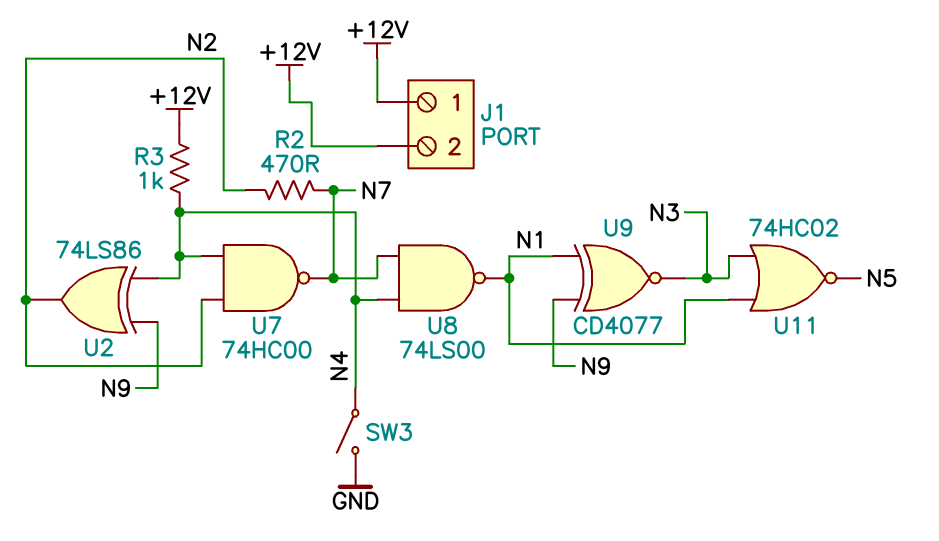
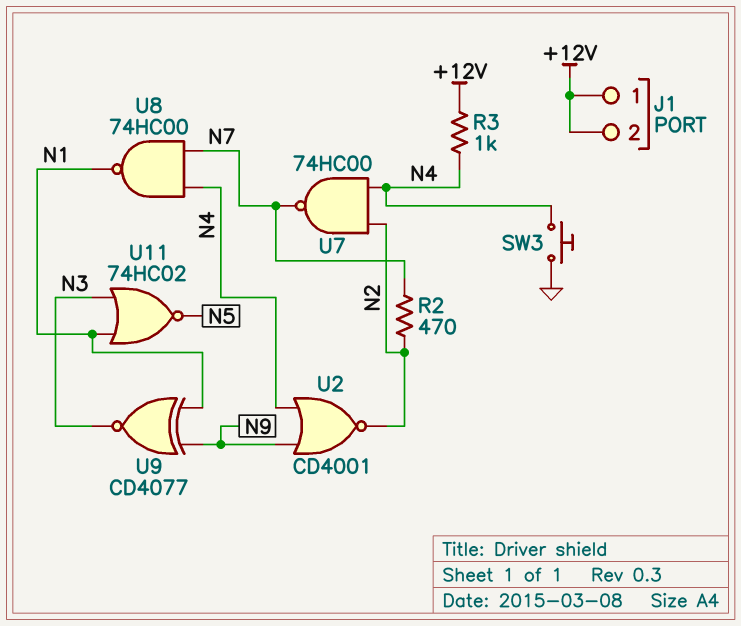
SW3: switch (GND, N4) -> button (GND, N4)
U2: XOR 74LS86 (in N4, in N9, out N2) -> NOR CD4001 (in N4, in N9, out N2)
U8: NAND 74LS00 (in N4, in N7, out N1) -> NAND 74HC00 (in N4, in N7, out N1)

